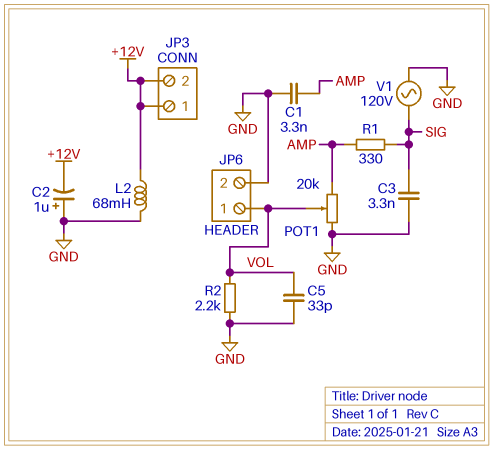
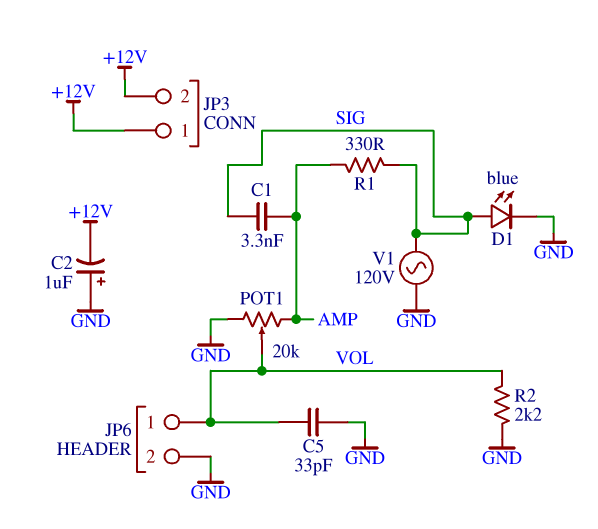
C1: 3.3nF (AMP, GND) -> 3.3nF (AMP, SIG)
C3: 3.3nF (GND, SIG) -> none
D1: none -> LED blue (A SIG, K GND)
L2: 68mH (+12V, GND) -> none

